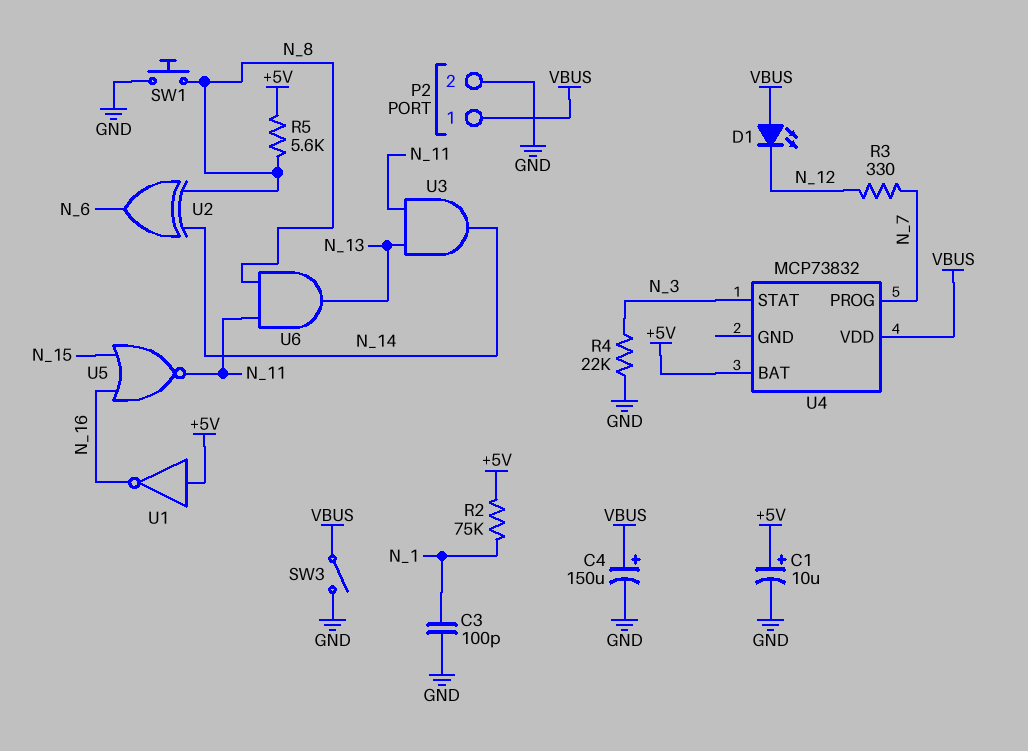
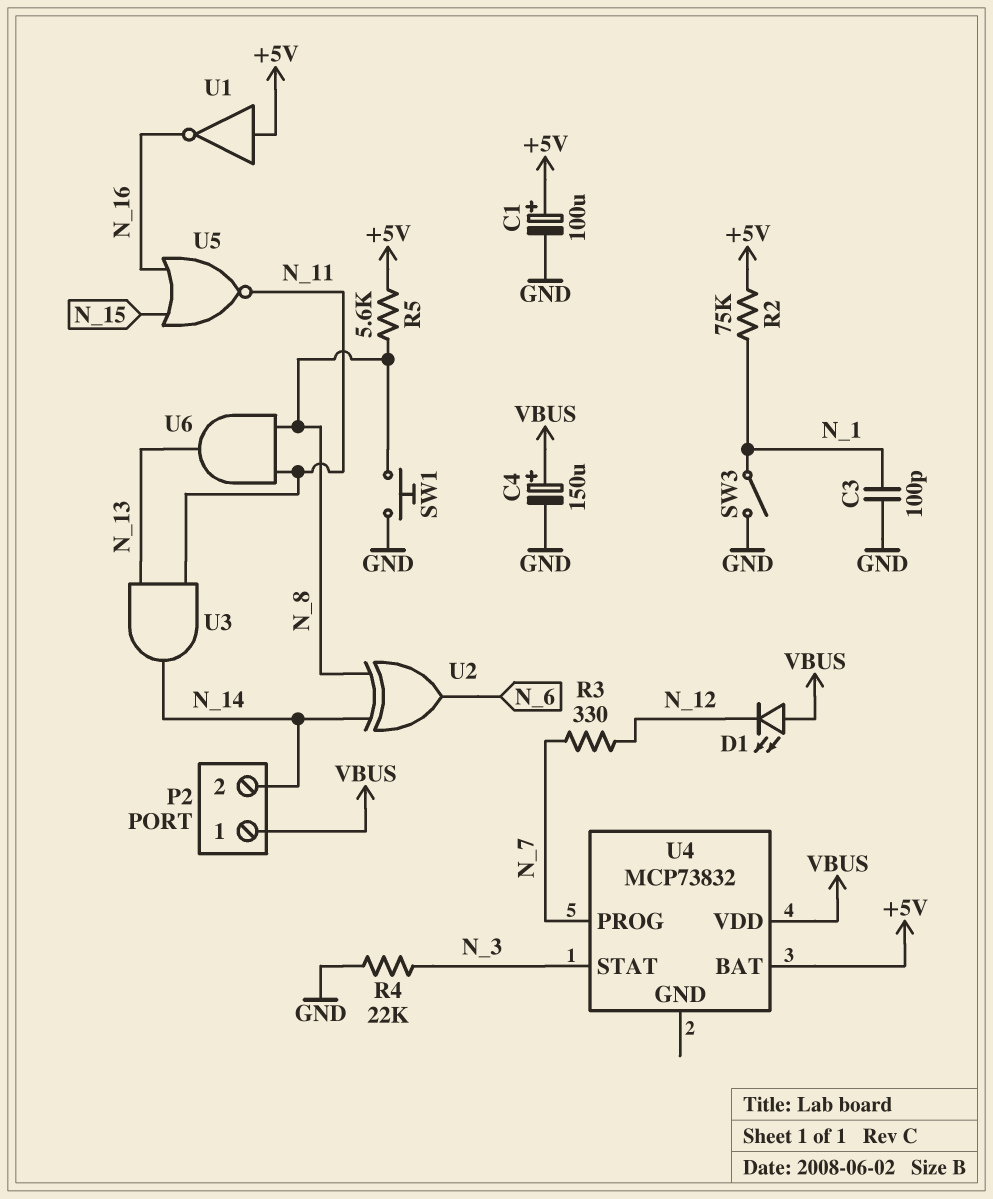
C1: 10uF (plus +5V, minus GND) -> 100uF (plus +5V, minus GND)
P2 pin 2: GND -> N_14
SW3: switch (GND, VBUS) -> switch (GND, N_1)

